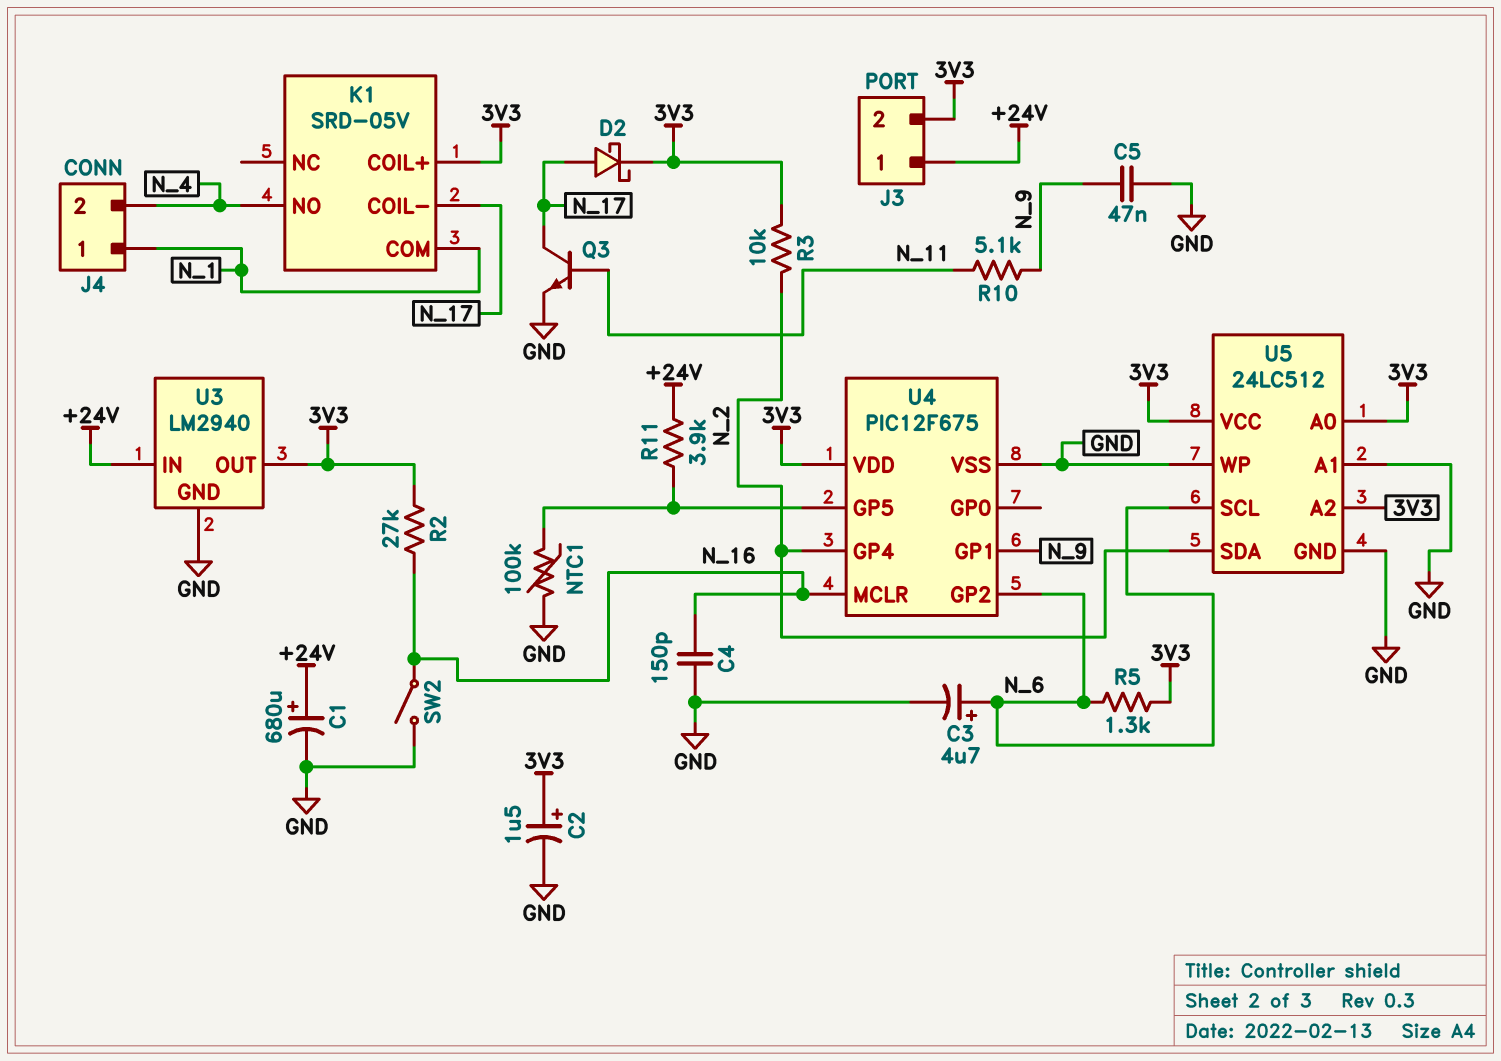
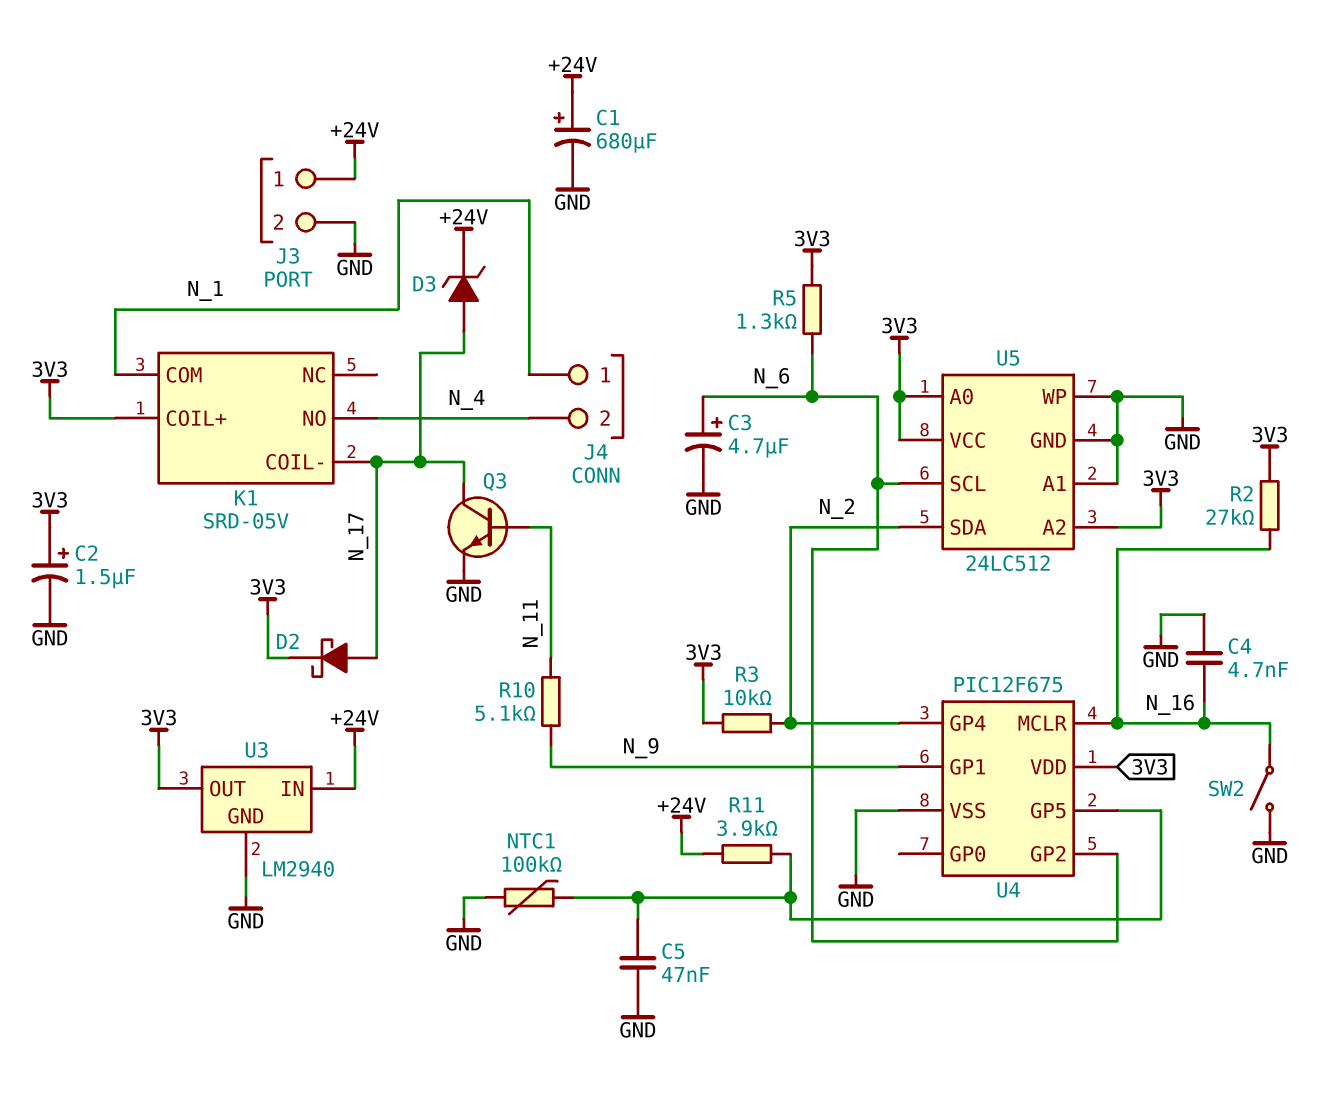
C4: 150pF (GND, N_16) -> 4.7nF (GND, N_16)
C5: 47nF (GND, N_9) -> 47nF (GND, U4/GP5)
D3: none -> zener (A N_17, K +24V)
J3 pin 2: 3V3 -> GND

